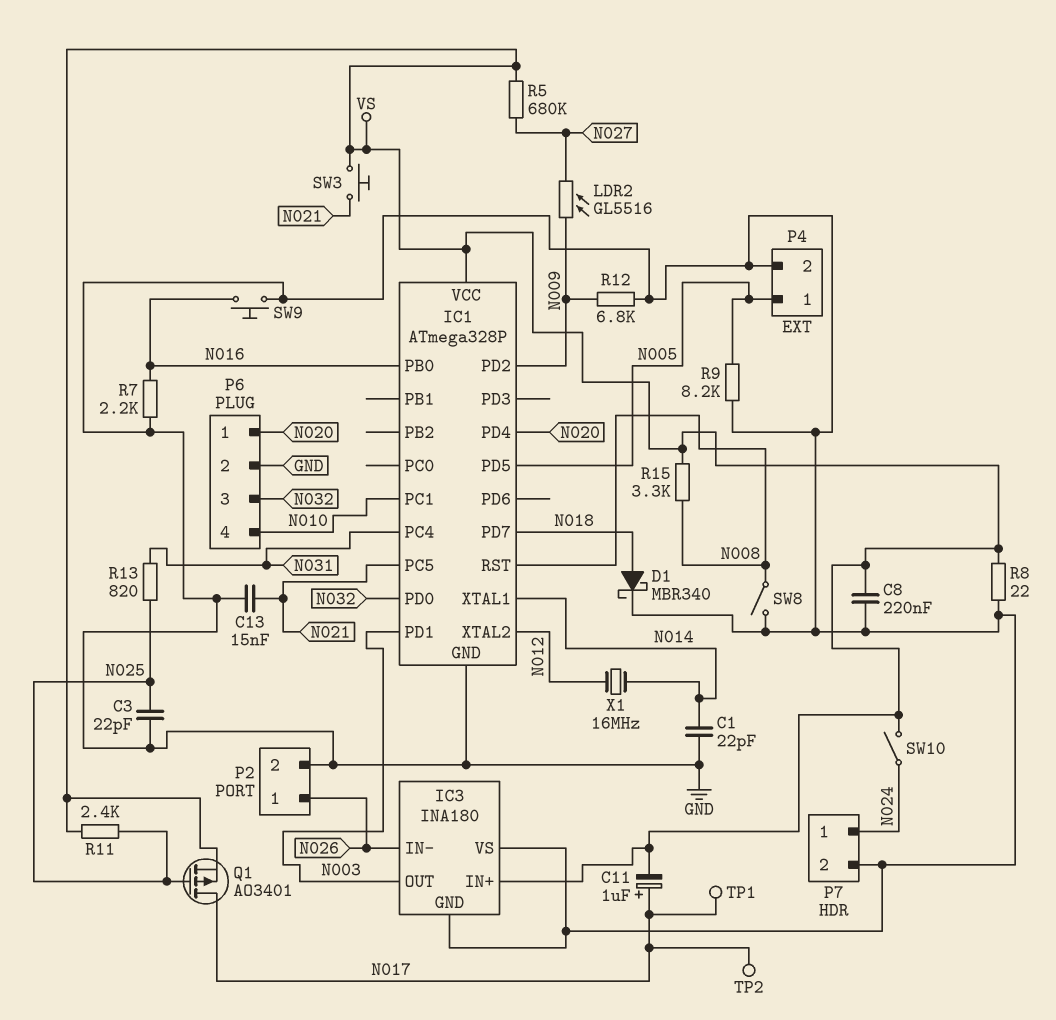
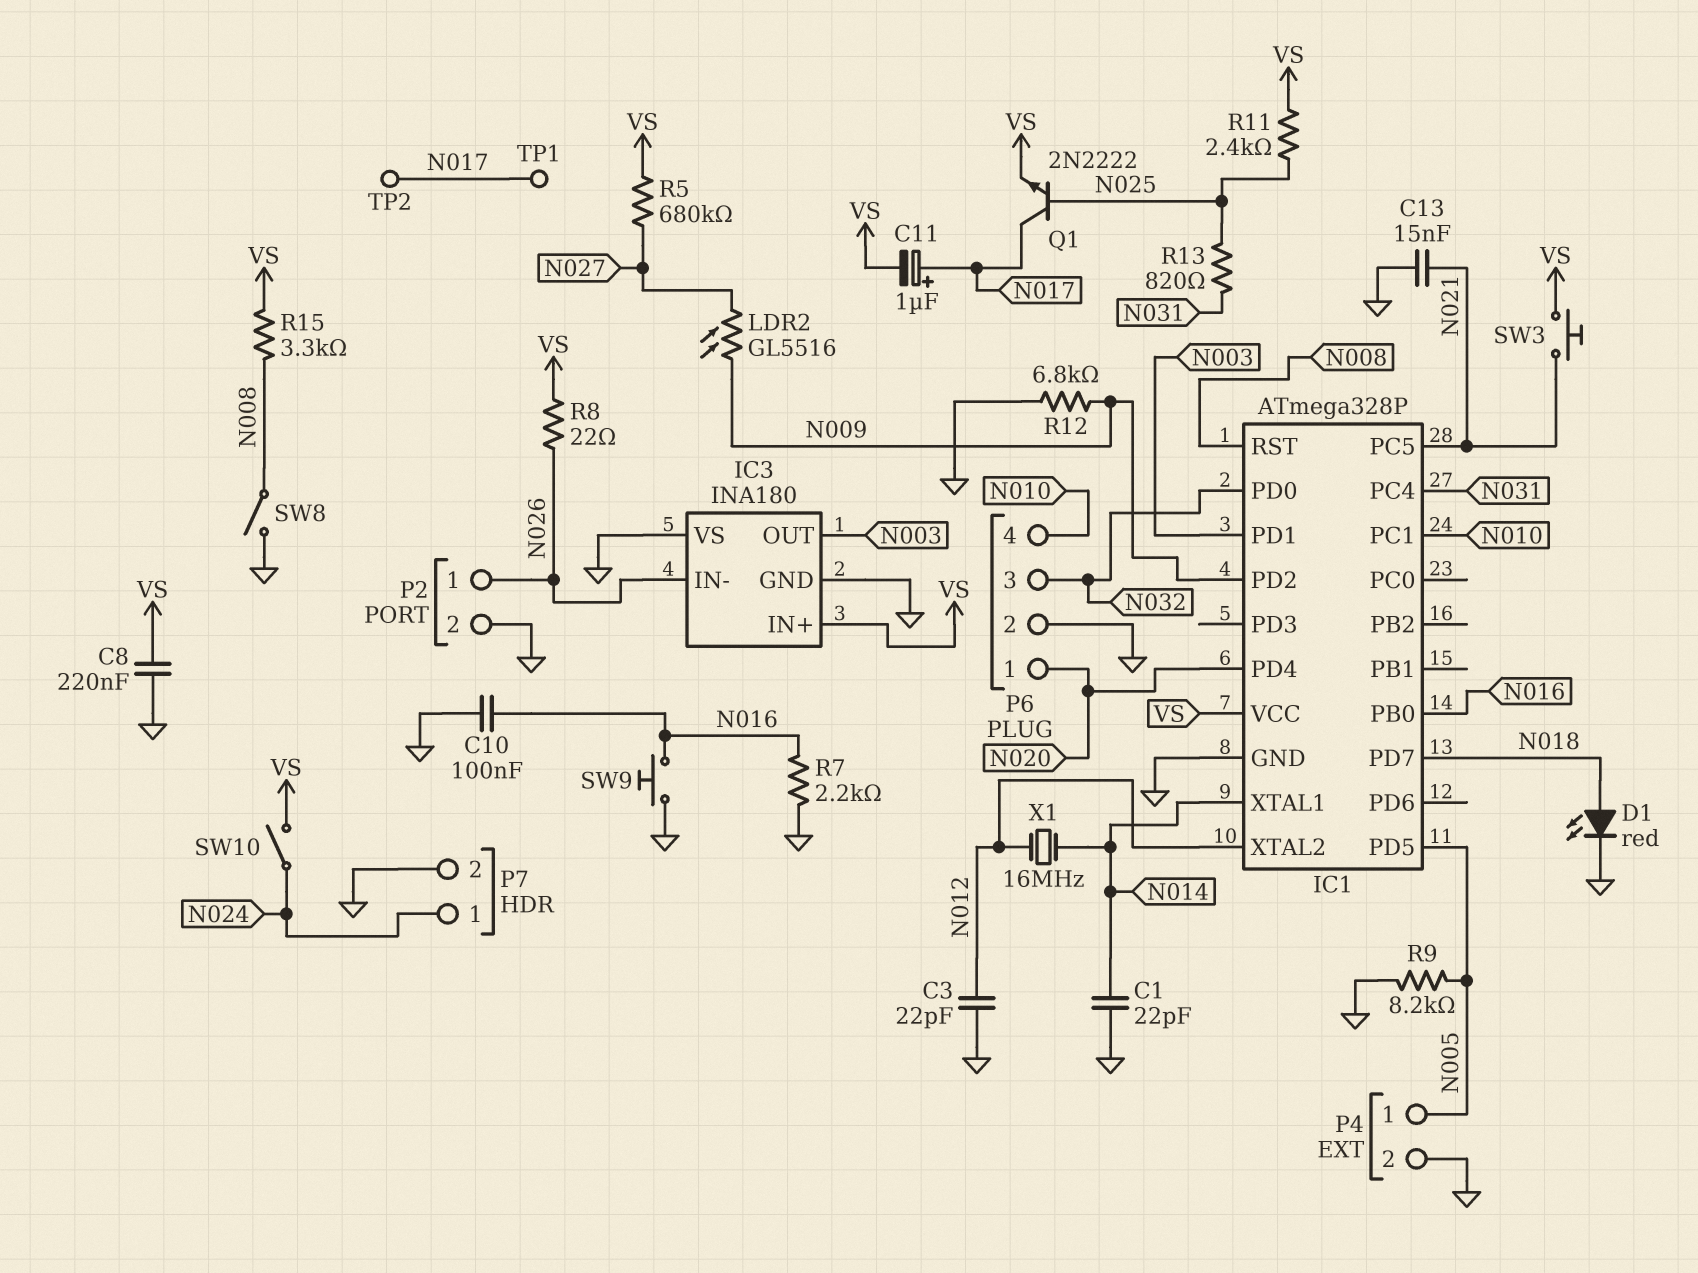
C3: 22pF (GND, N025) -> 22pF (GND, N012)
C10: none -> 100nF (GND, N016)
D1: schottky MBR340 (A N018, K GND) -> LED red (A N018, K GND)
Q1: PMOS AO3401 (G N025, D N017, S VS) -> NPN 2N2222 (B N025, C N017, E VS)
R8: 22 (GND, VS) -> 22 (N026, VS)

